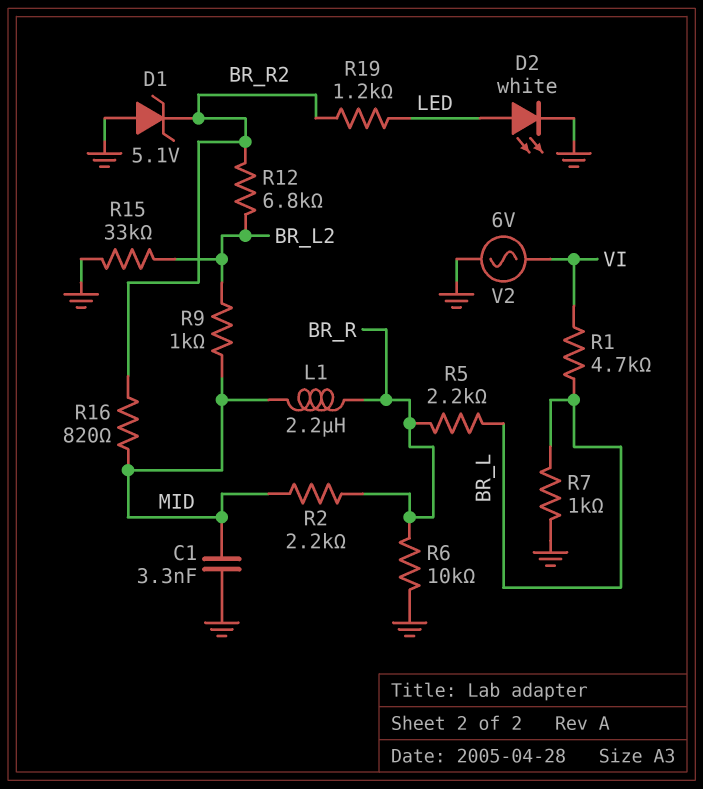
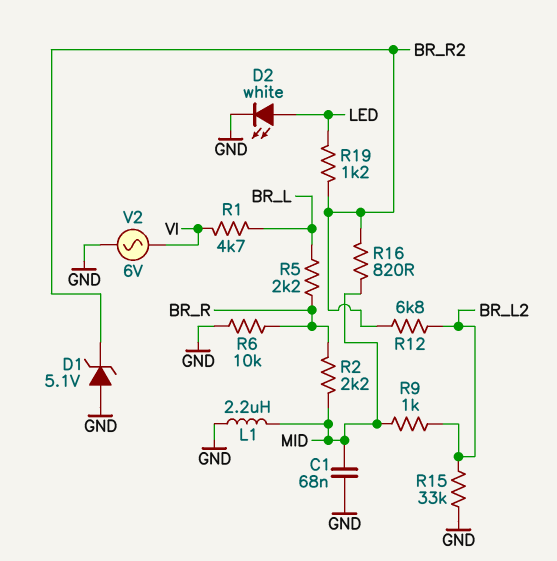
C1: 3.3nF (GND, MID) -> 68nF (GND, MID)
L1: 2.2uH (BR_R, MID) -> 2.2uH (GND, MID)
R7: 1k (BR_L, GND) -> none

